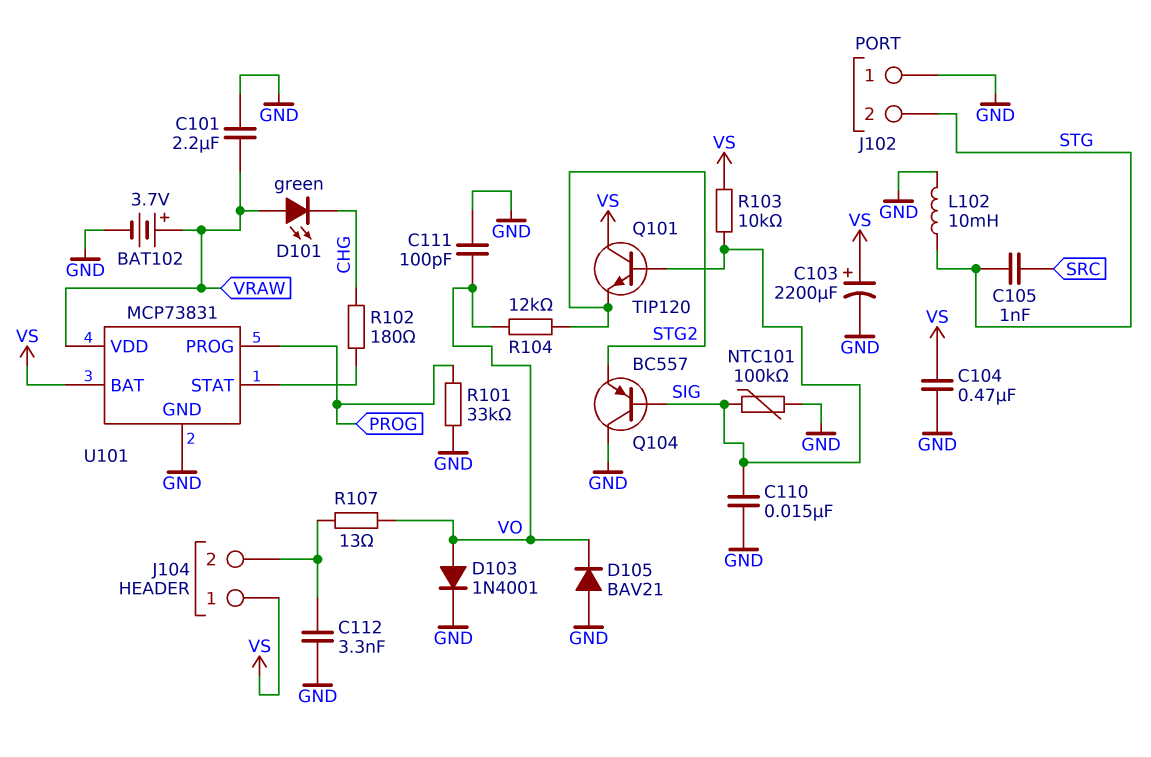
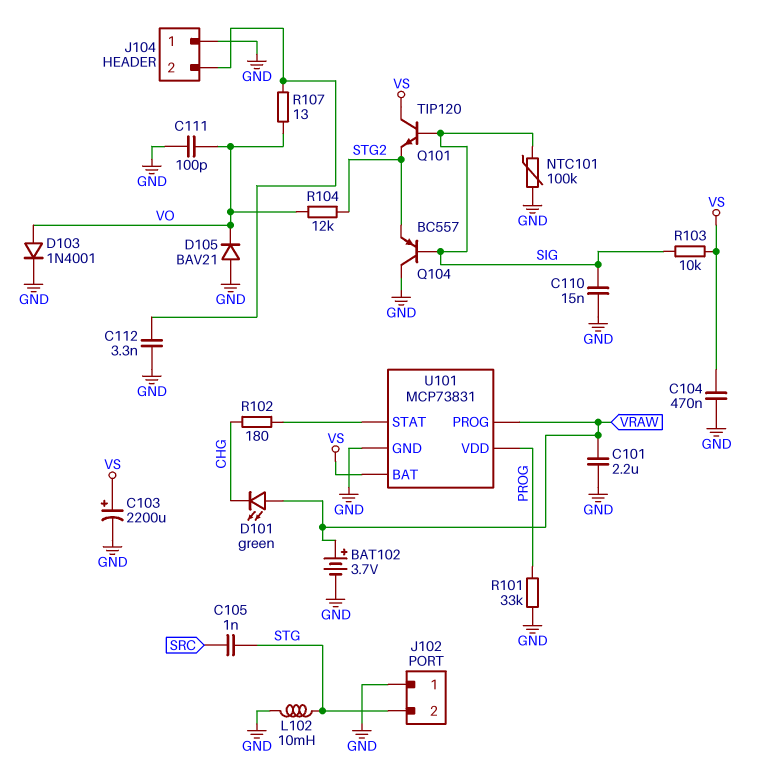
J104 pin 1: VS -> GND
U101 pin PROG: PROG -> VRAW
U101 pin VDD: VRAW -> PROG

